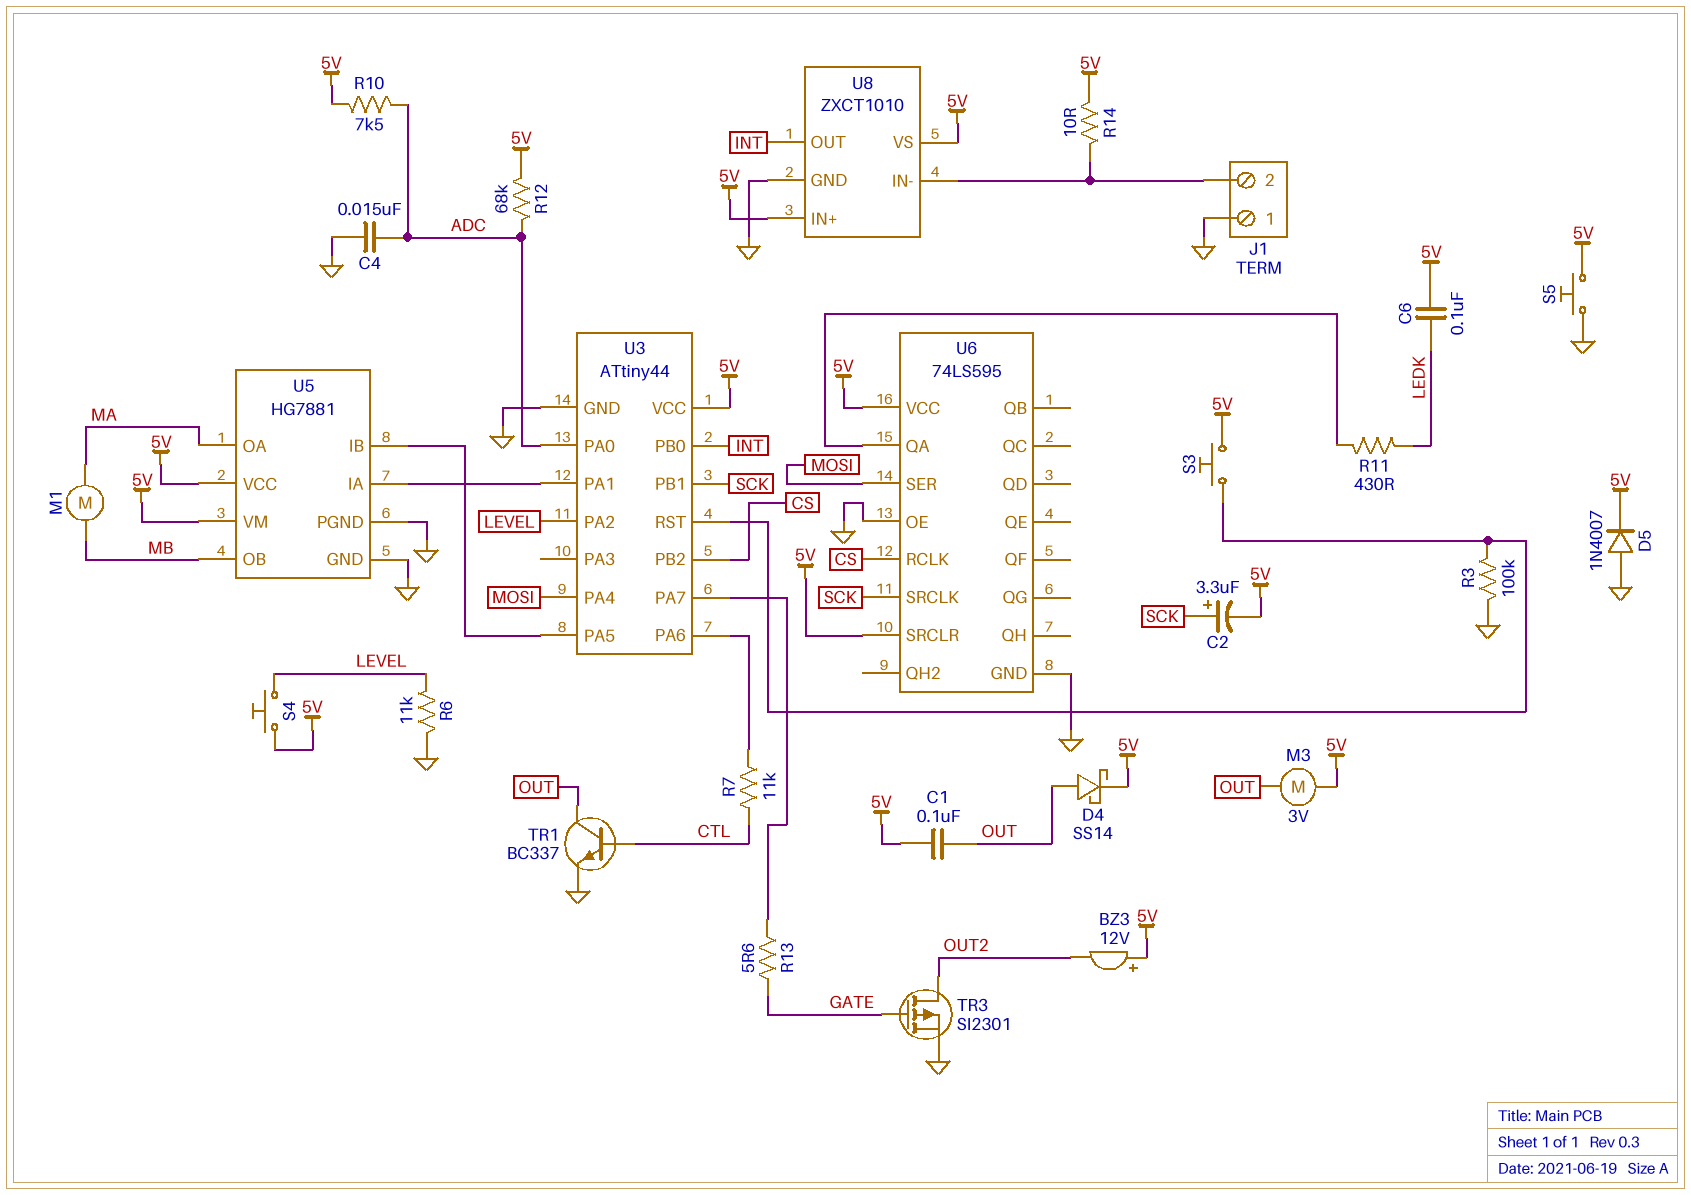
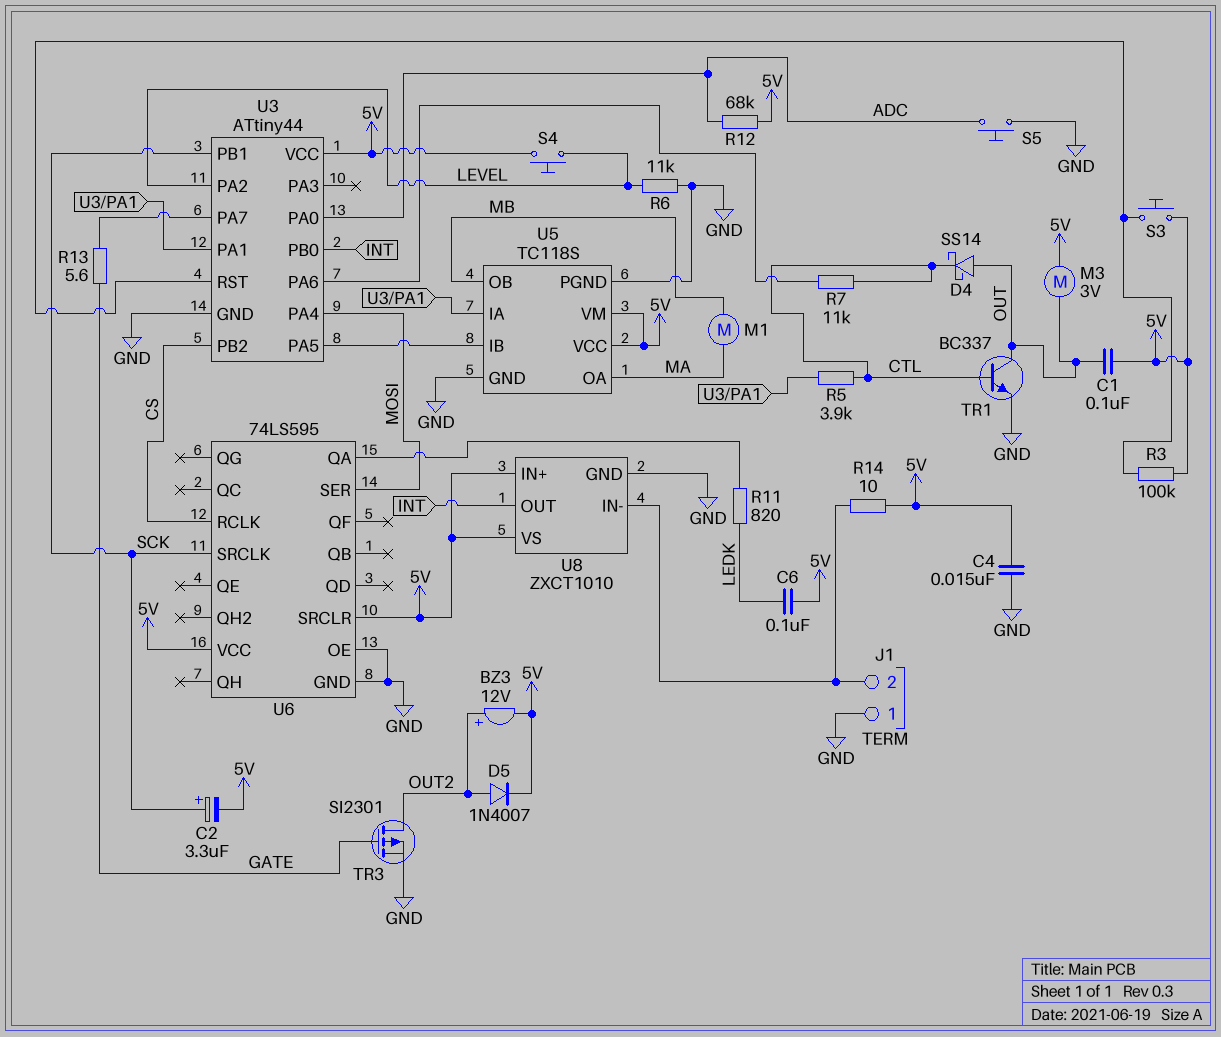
BZ3: buzzer 12V (plus 5V, minus OUT2) -> buzzer 12V (plus OUT2, minus 5V)
C4: 15nF (ADC, GND) -> 15nF (5V, GND)
D4: schottky SS14 (A OUT, K 5V) -> schottky SS14 (A OUT, K CTL)
D5: diode 1N4007 (A GND, K 5V) -> diode 1N4007 (A OUT2, K 5V)
R3: 100k (GND, U3/RST) -> 100k (5V, U3/RST)
R5: none -> 3.9k (CTL, U3/PA1)
R10: 7.5k (5V, ADC) -> none
R11: 430 (LEDK, U6/QA) -> 820 (LEDK, U6/QA)
S5: button (5V, GND) -> button (ADC, GND)
U5: HG7881 -> TC118S

